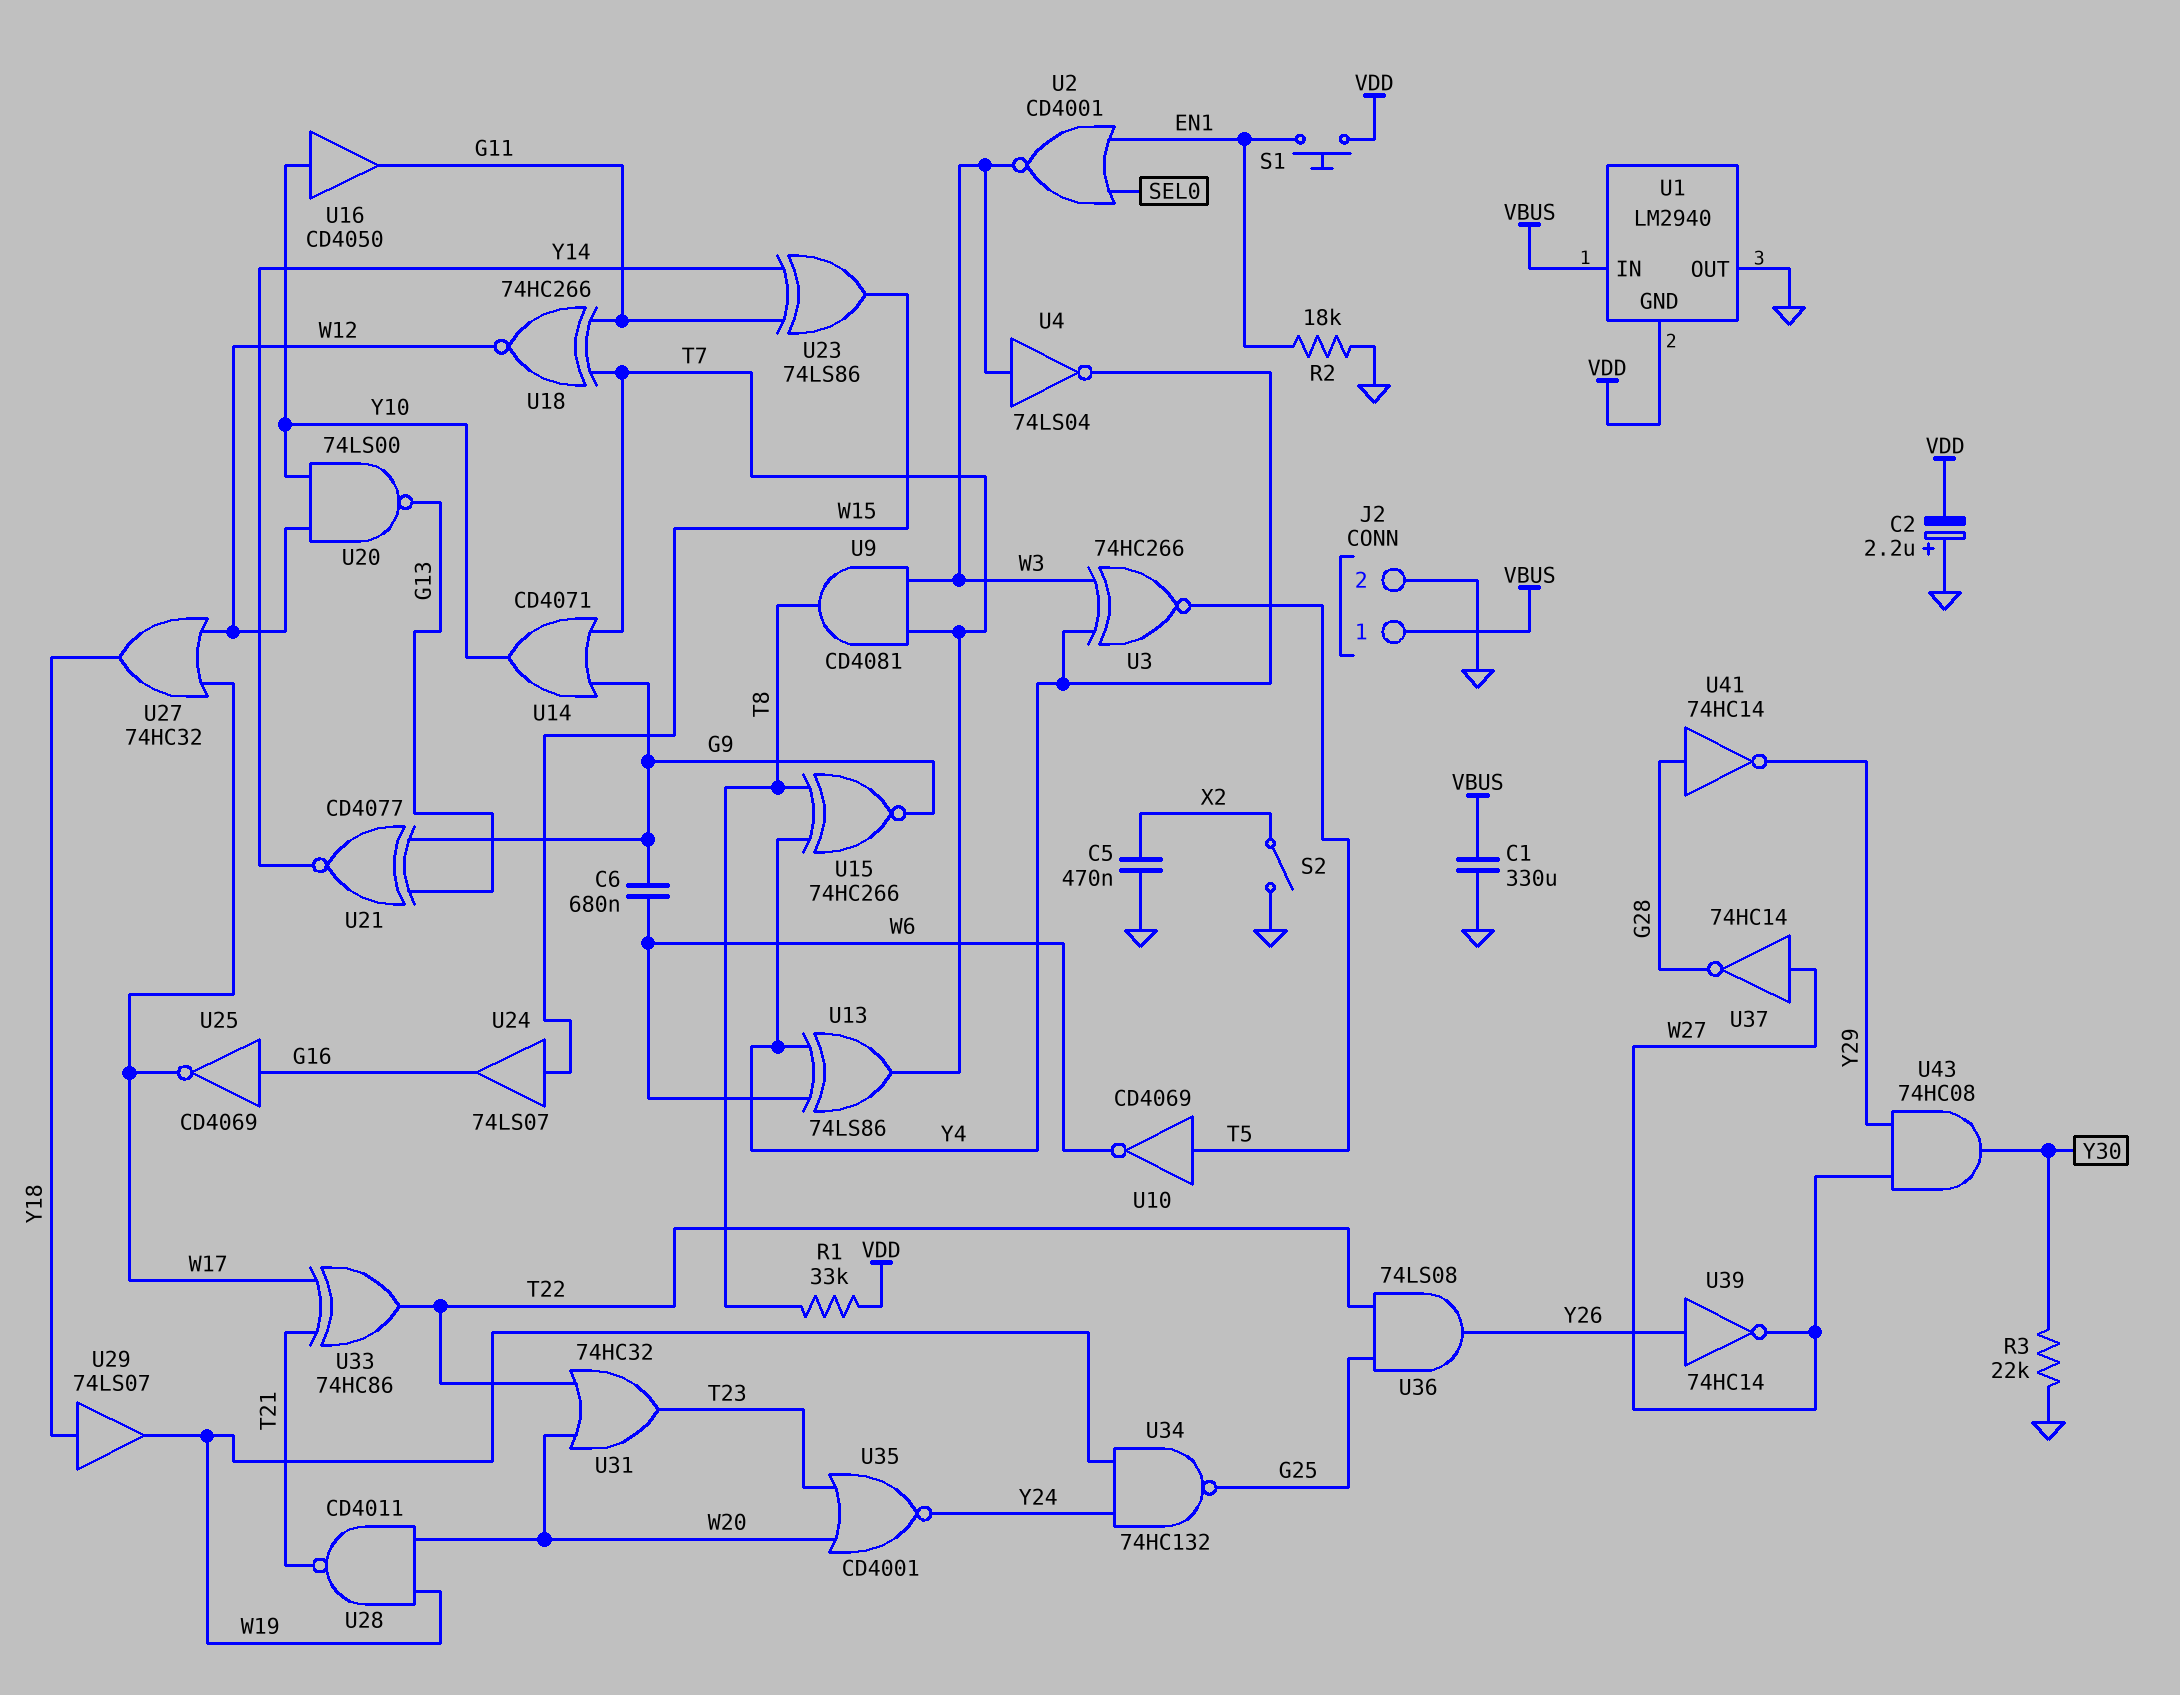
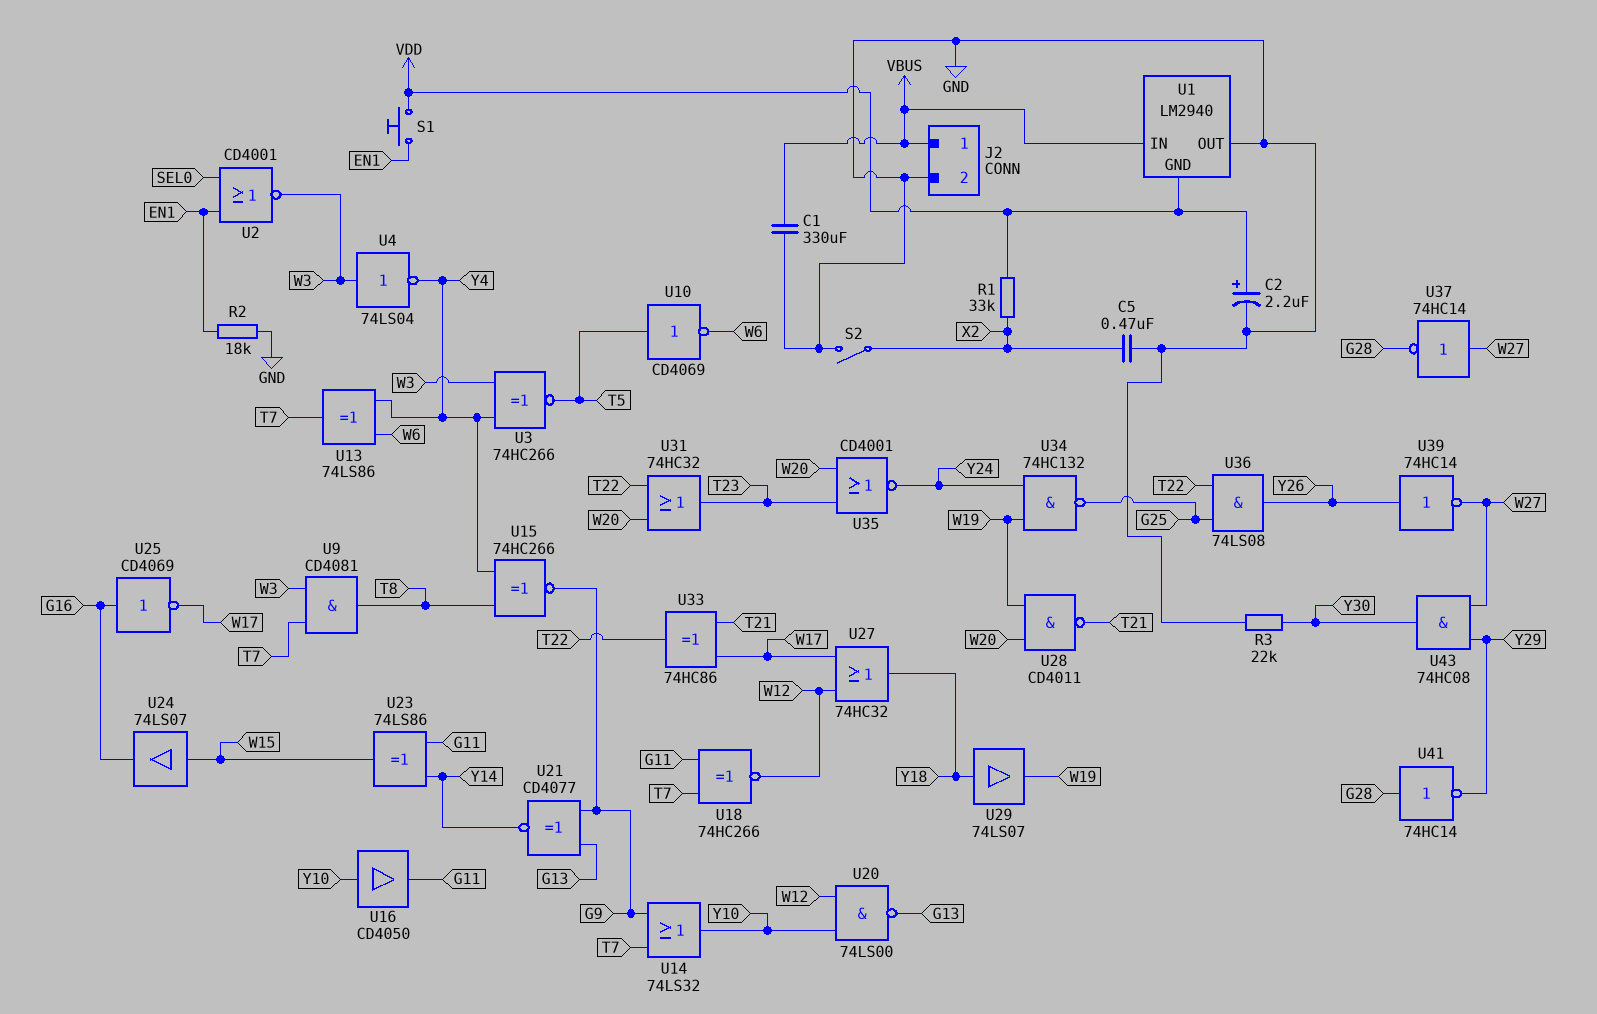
C2: 2.2uF (plus GND, minus VDD) -> 2.2uF (plus VDD, minus GND)
C6: 680nF (G9, W6) -> none
R1: 33k (T8, VDD) -> 33k (VDD, X2)
U14: OR CD4071 (in G9, in T7, out Y10) -> OR 74LS32 (in G9, in T7, out Y10)

